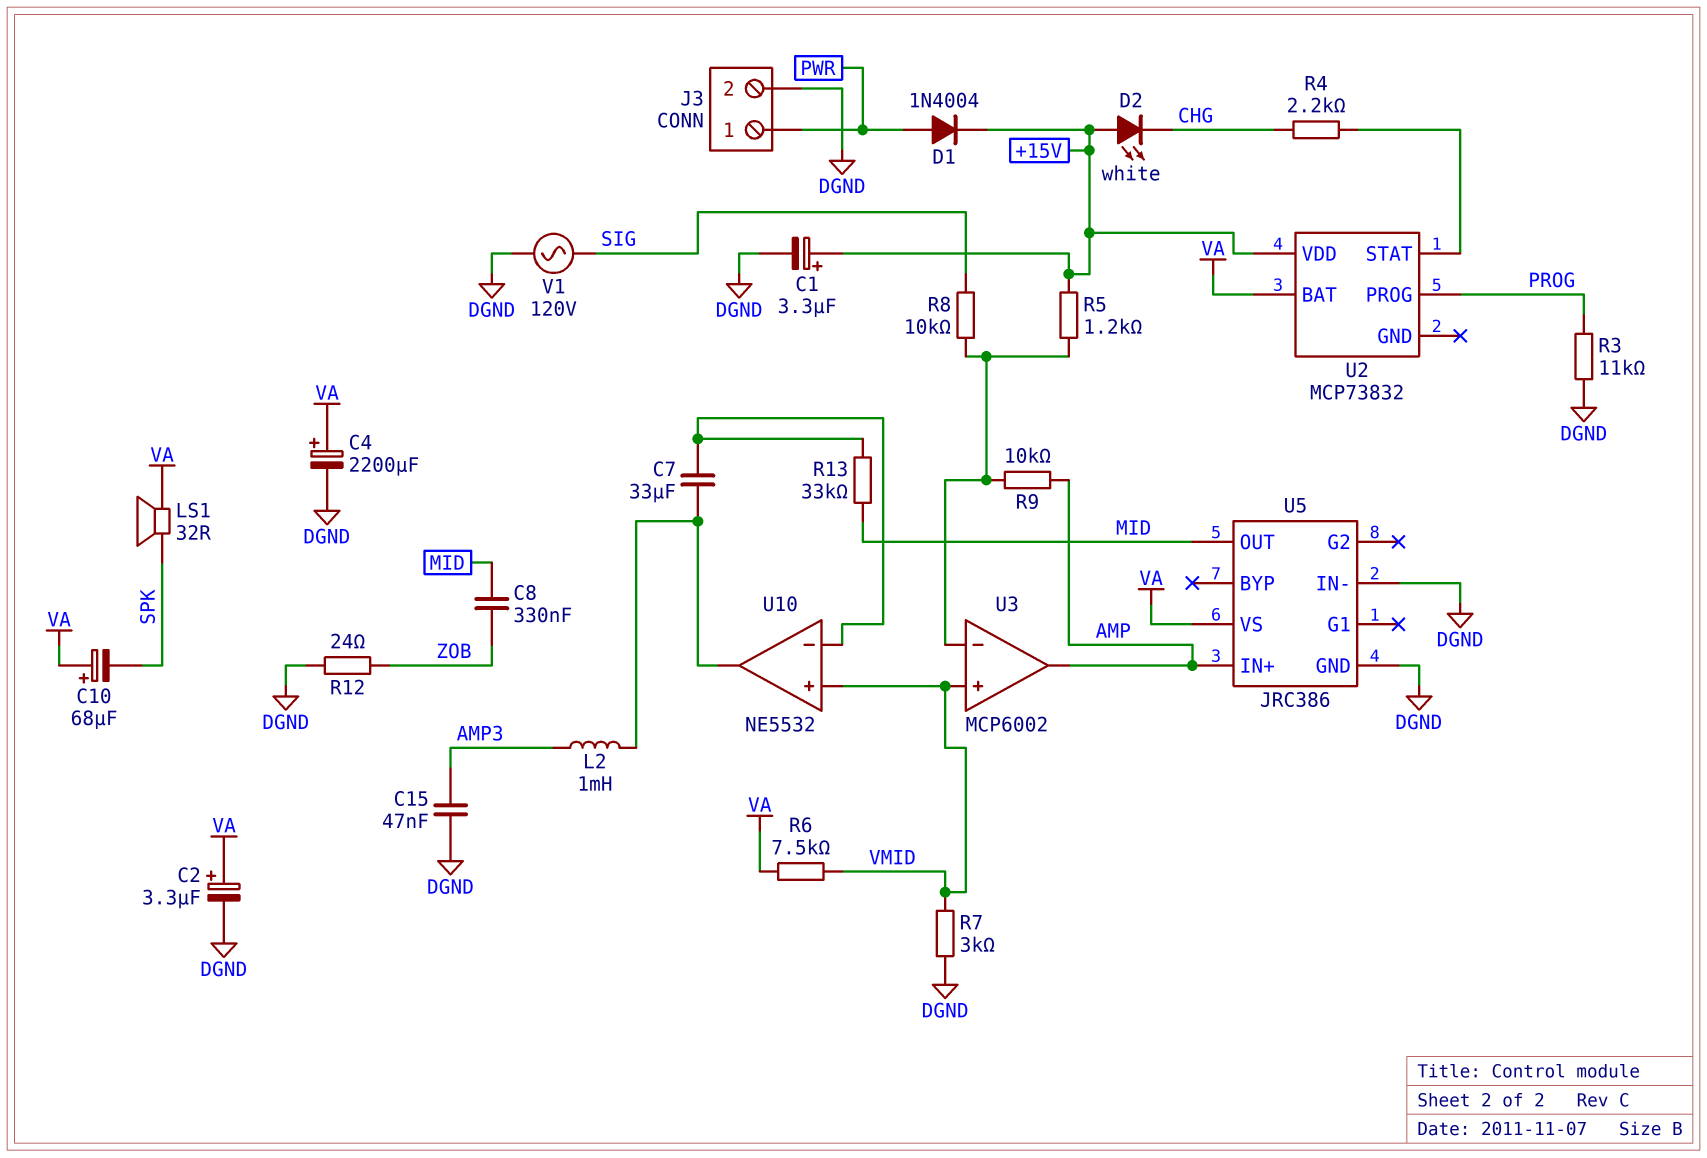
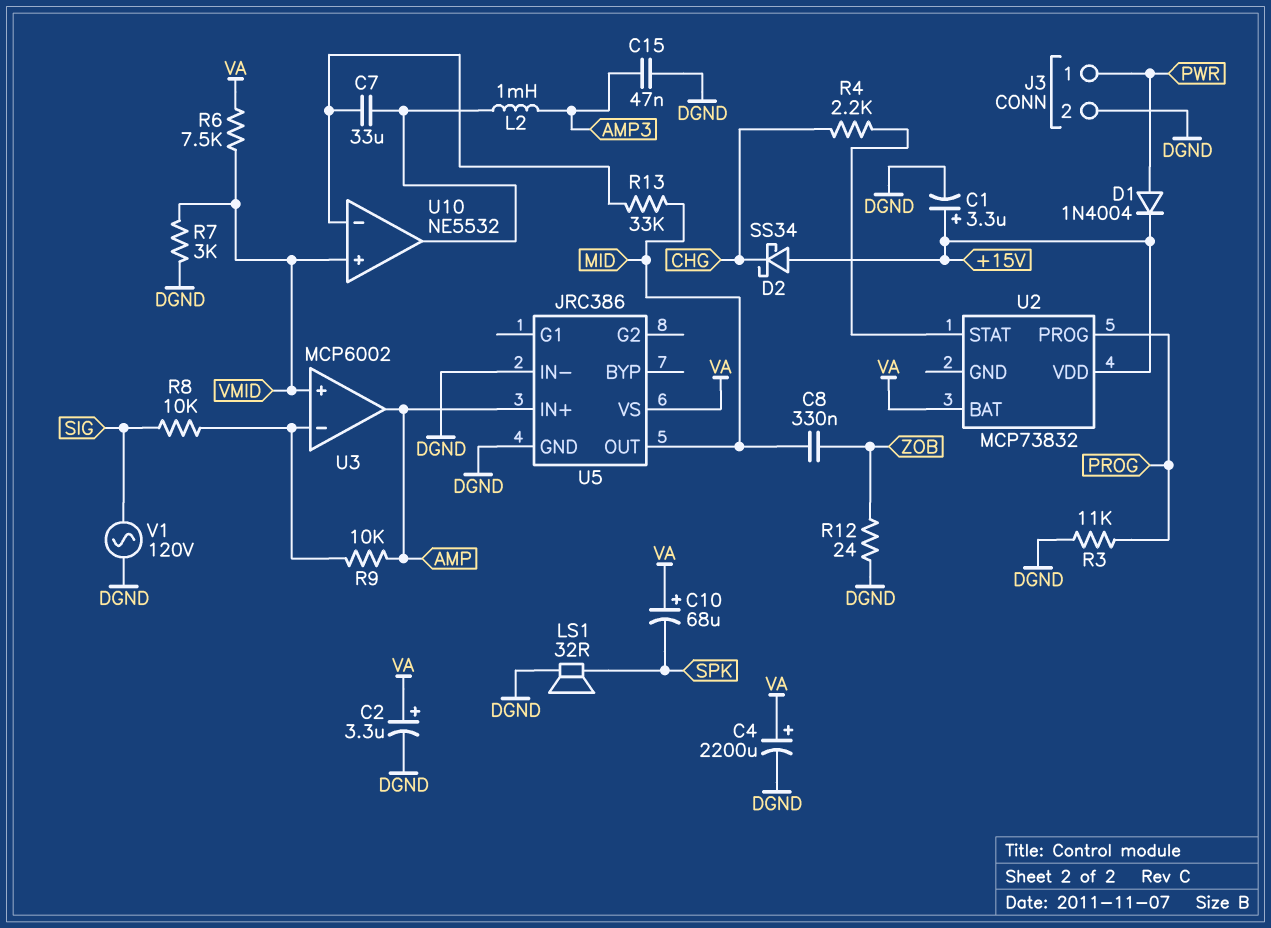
D2: LED white (A +15V, K CHG) -> schottky SS34 (A +15V, K CHG)
LS1: speaker 32R (SPK, VA) -> speaker 32R (DGND, SPK)
R5: 1.2k (+15V, U3/in-) -> none

